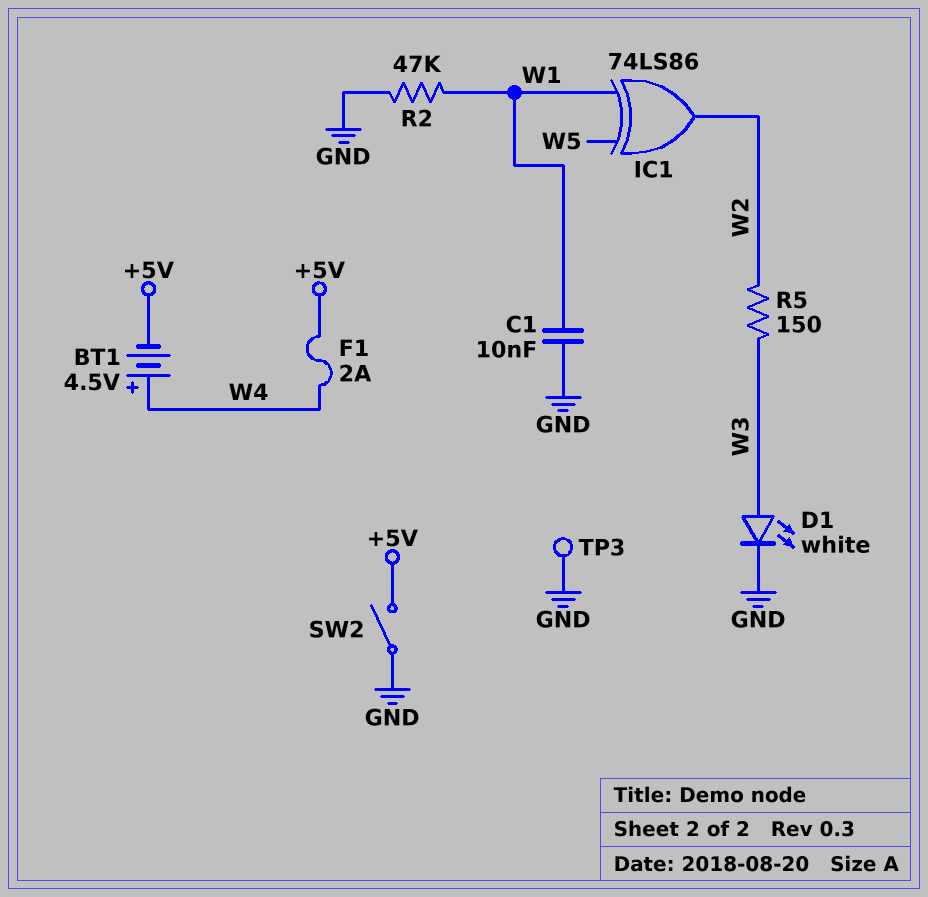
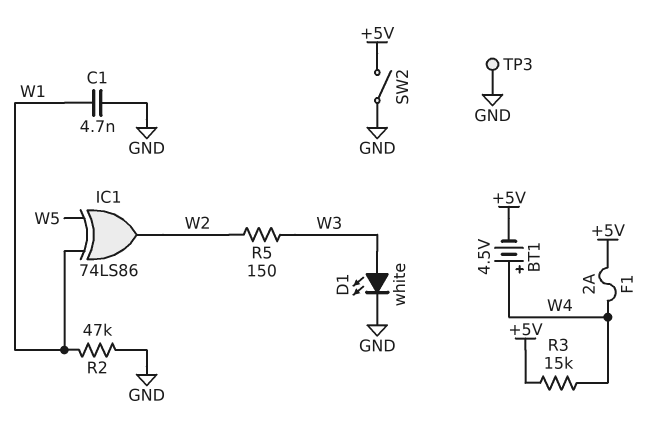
C1: 10nF (GND, W1) -> 4.7nF (GND, W1)
R3: none -> 15k (+5V, W4)

